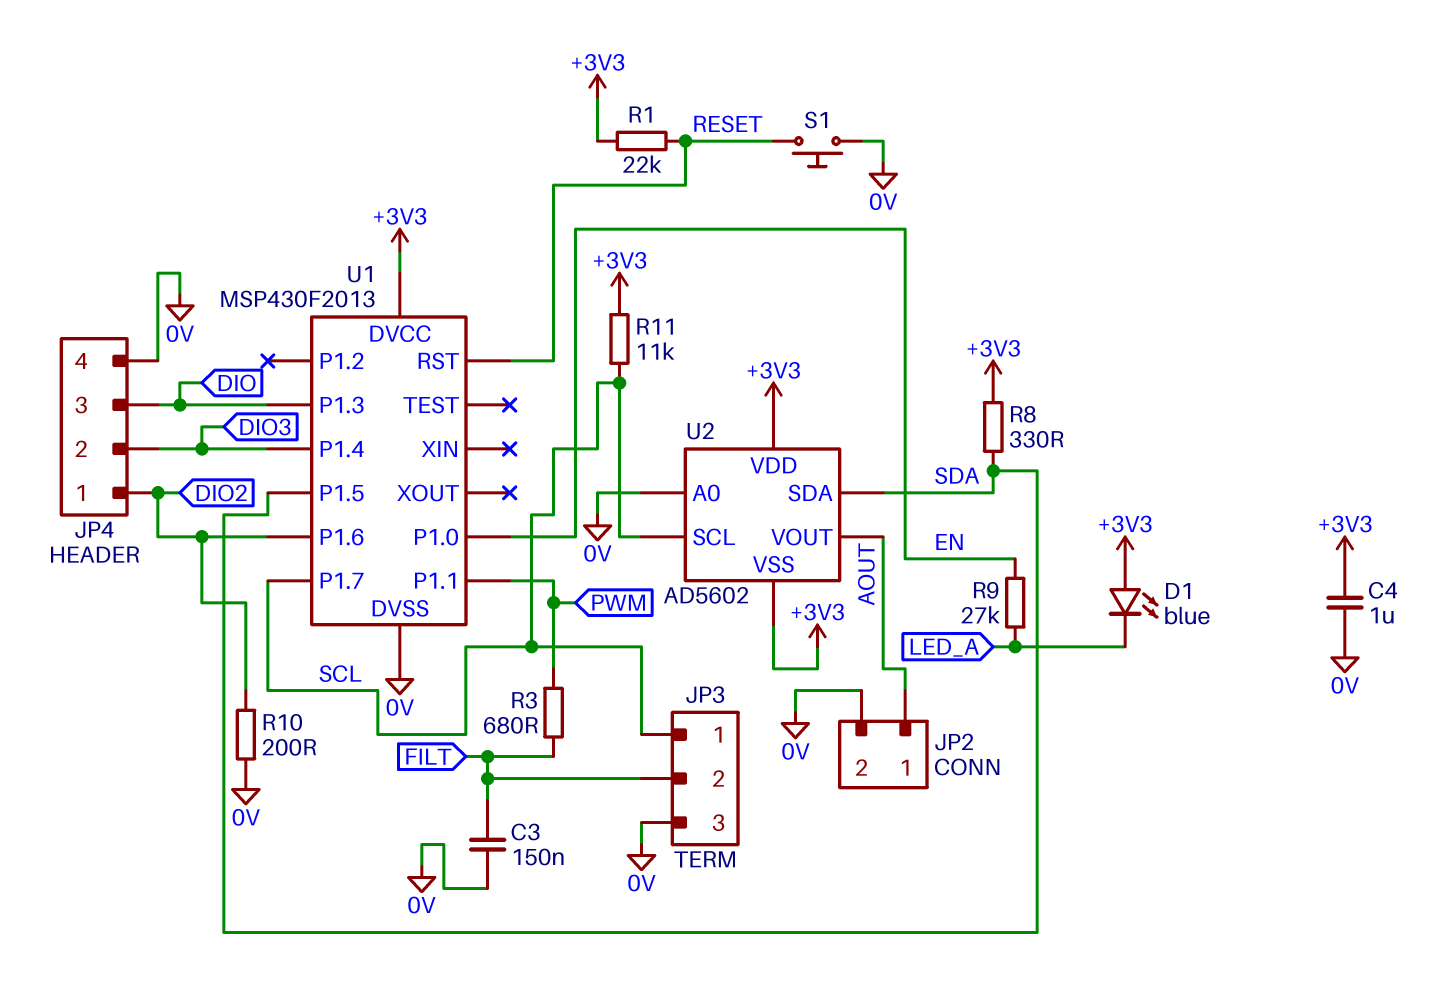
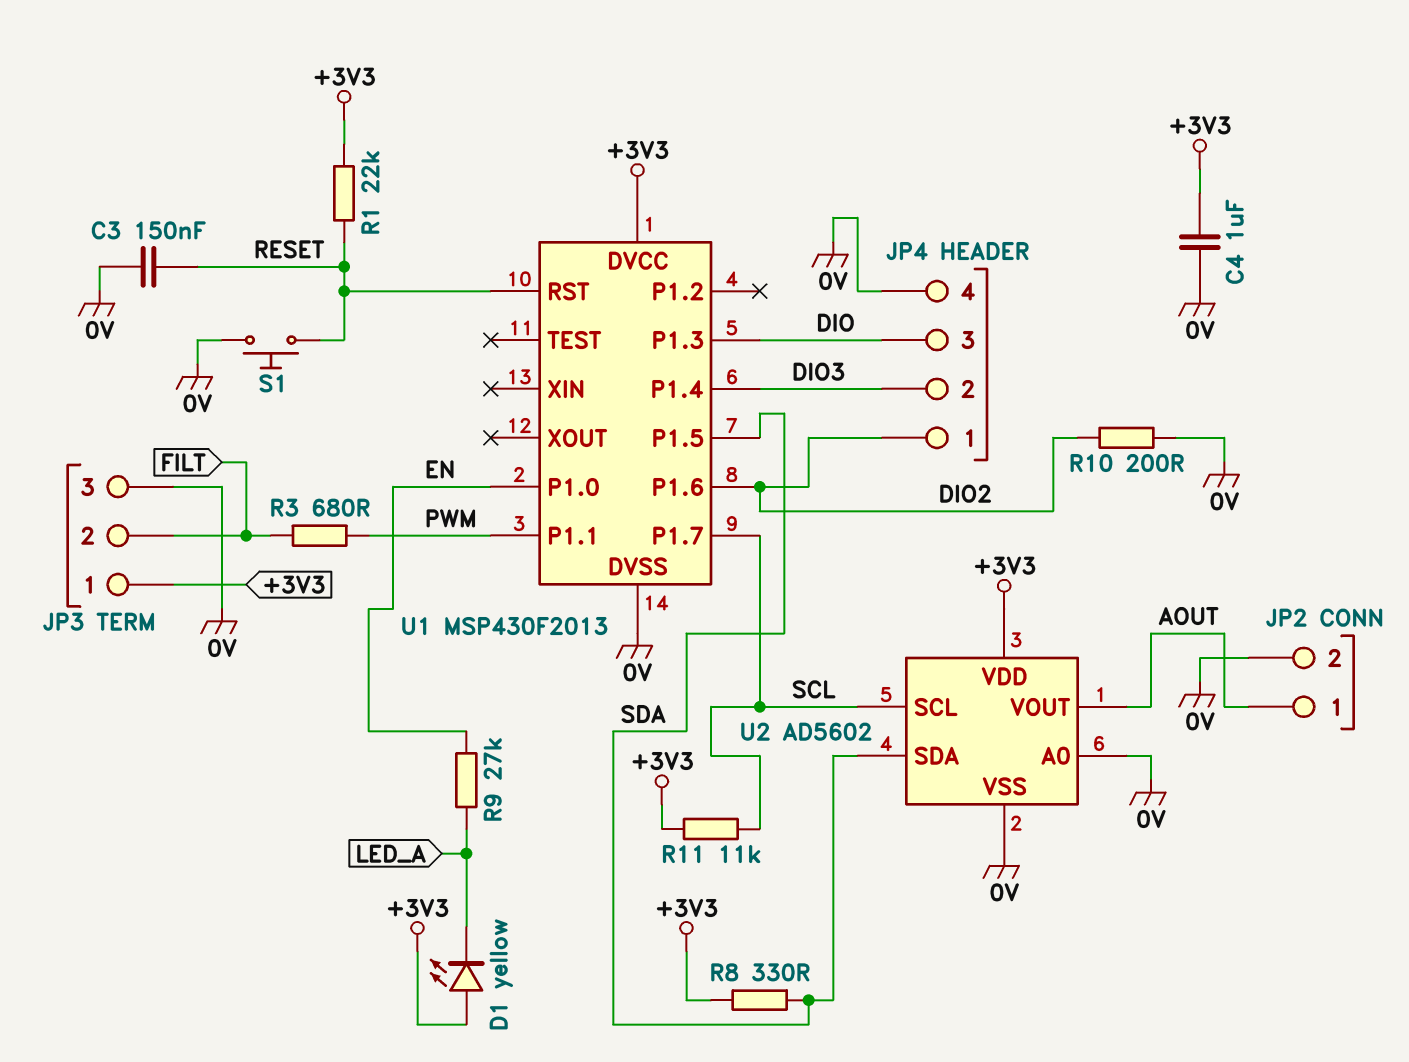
C3: 150nF (0V, FILT) -> 150nF (0V, RESET)
D1: LED blue (A +3V3, K LED_A) -> LED yellow (A +3V3, K LED_A)
JP3 pin 1: SCL -> +3V3
U2 pin VSS: +3V3 -> 0V

